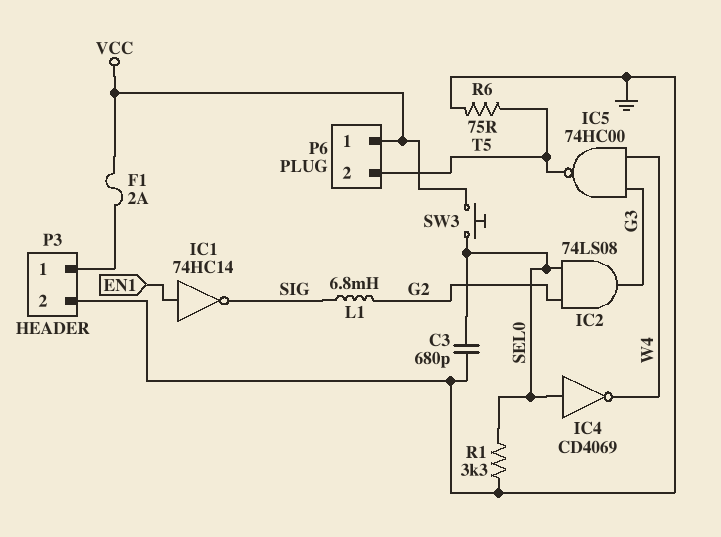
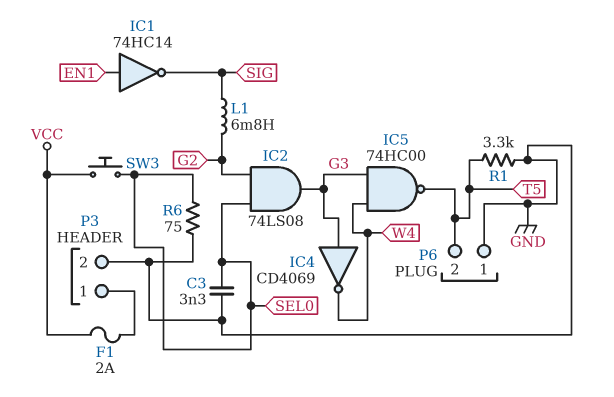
C3: 680pF (GND, SEL0) -> 3.3nF (GND, SEL0)
IC4: NOT CD4069 (in SEL0, out W4) -> NOT CD4069 (in G3, out W4)
P6 pin 1: VCC -> GND
R1: 3.3k (GND, SEL0) -> 3.3k (GND, T5)
R6: 75 (GND, T5) -> 75 (GND, SEL0)

